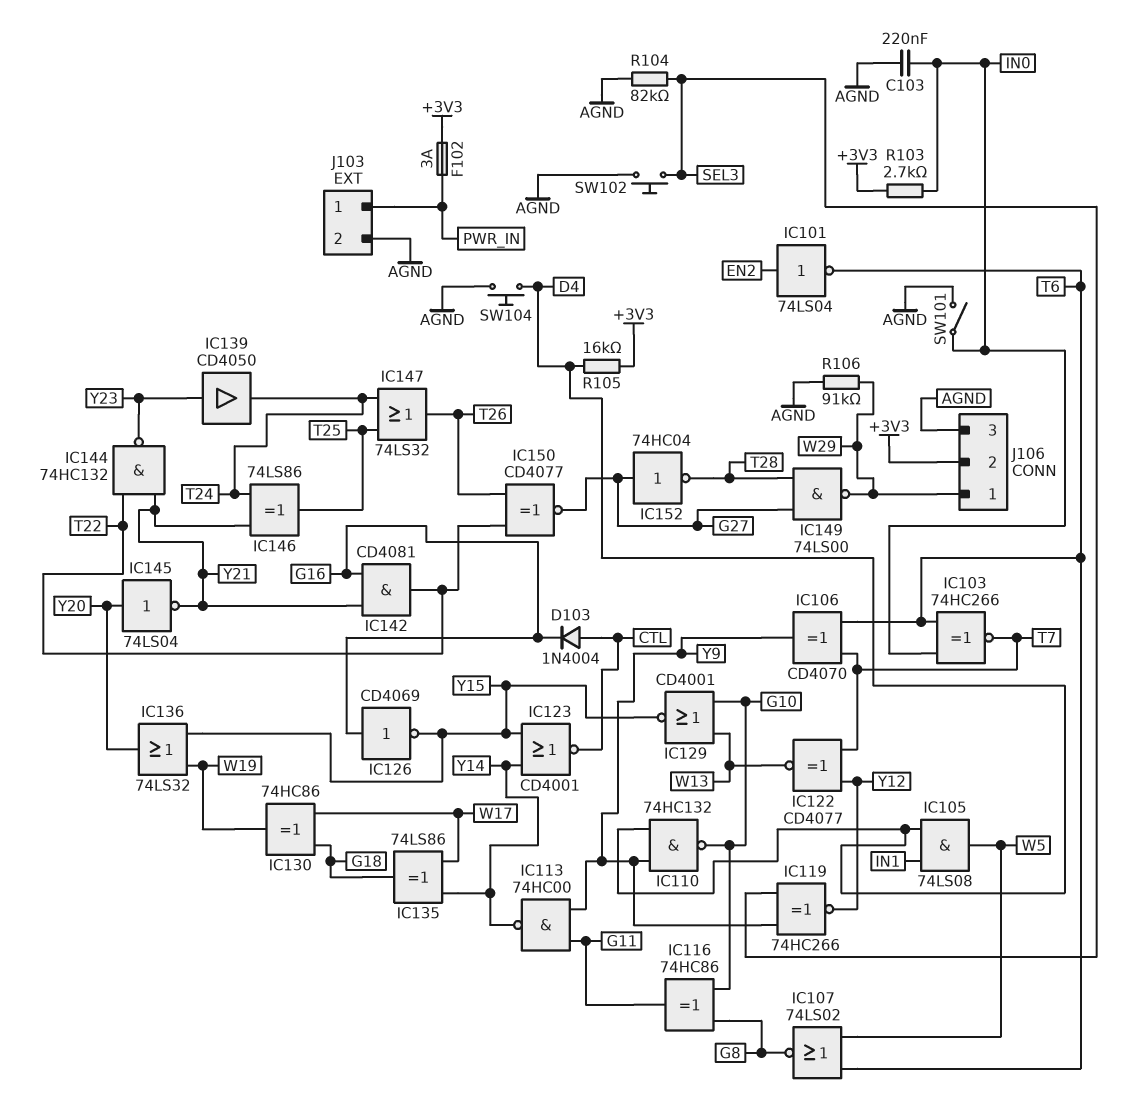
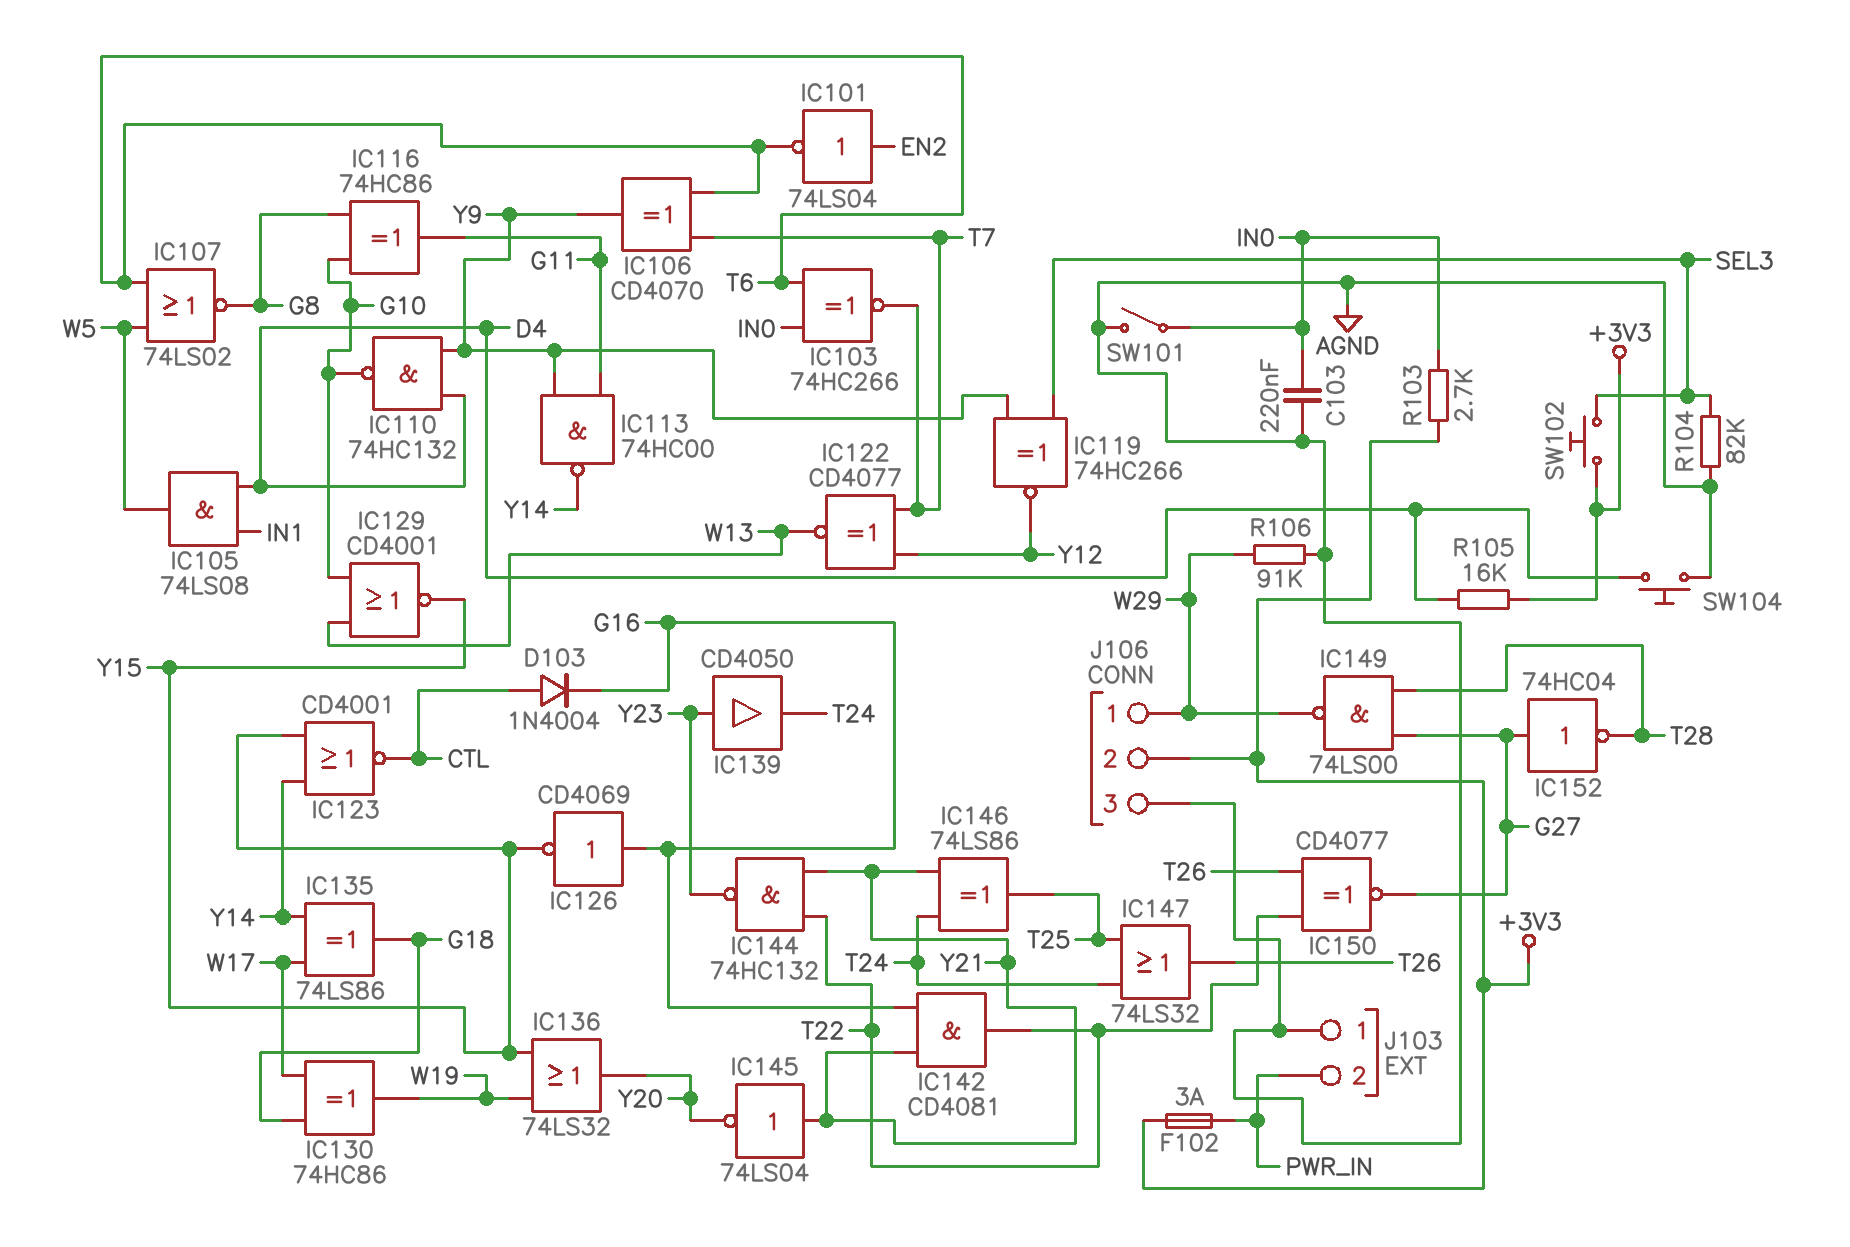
IC145: NOT 74LS04 (in Y20, out Y21) -> NOT 74LS04 (in Y21, out Y20)
J103 pin 1: PWR_IN -> AGND
J103 pin 2: AGND -> PWR_IN
SW102: button (AGND, SEL3) -> button (+3V3, SEL3)

